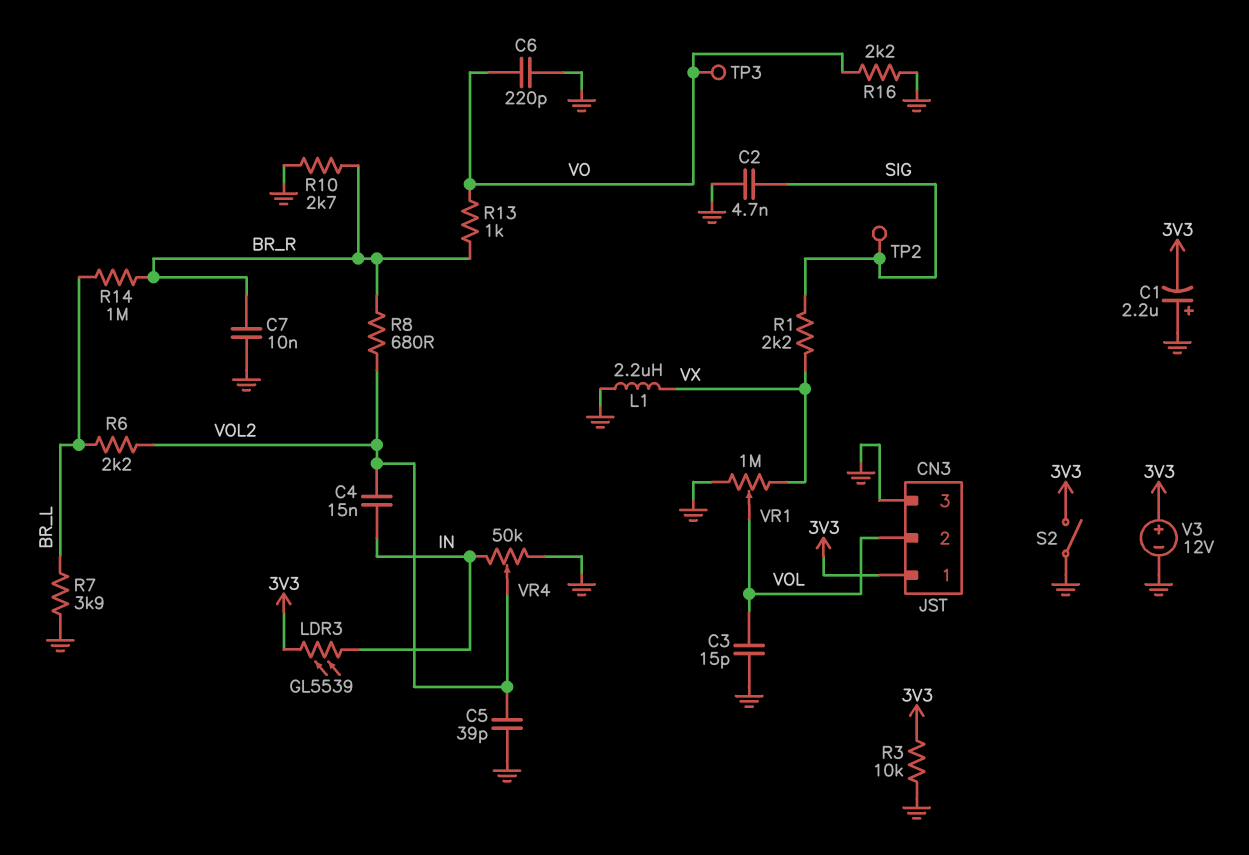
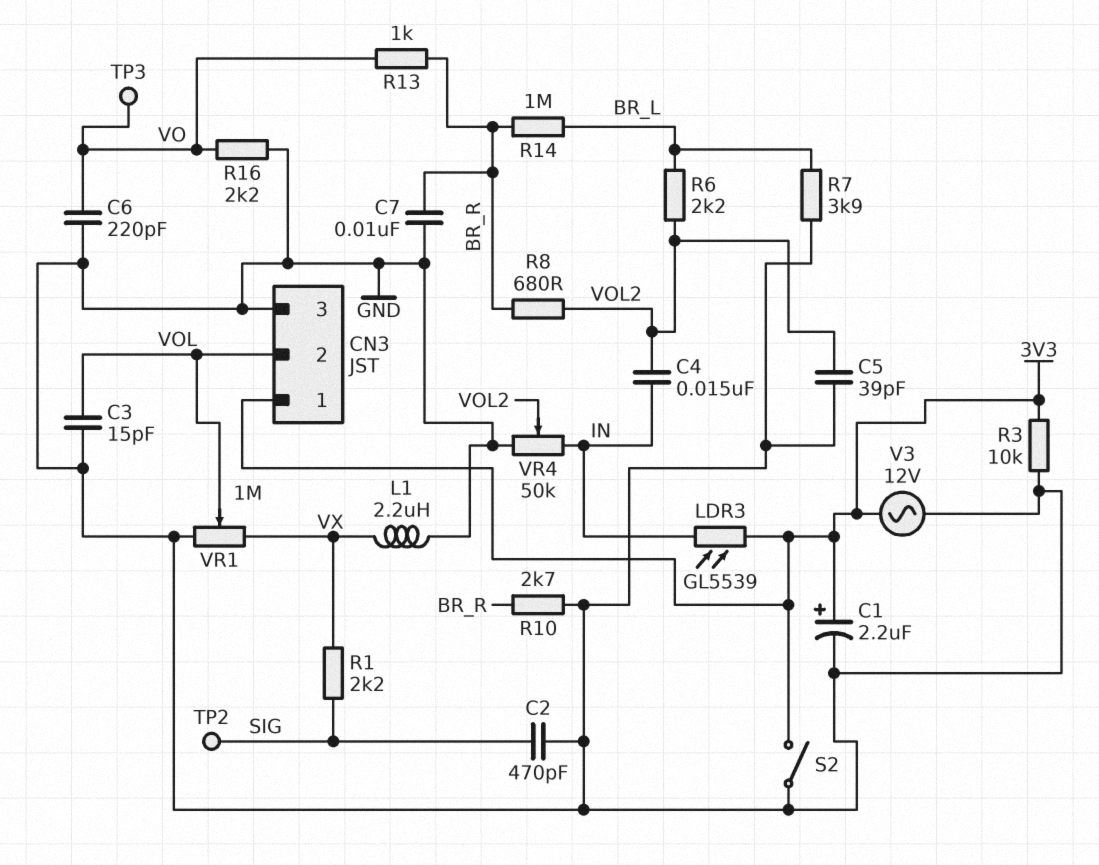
C1: 2.2uF (plus GND, minus 3V3) -> 2.2uF (plus 3V3, minus GND)
C2: 4.7nF (GND, SIG) -> 470pF (GND, SIG)
V3: 12V (plus 3V3, minus GND) -> AC 12V (3V3, GND)

